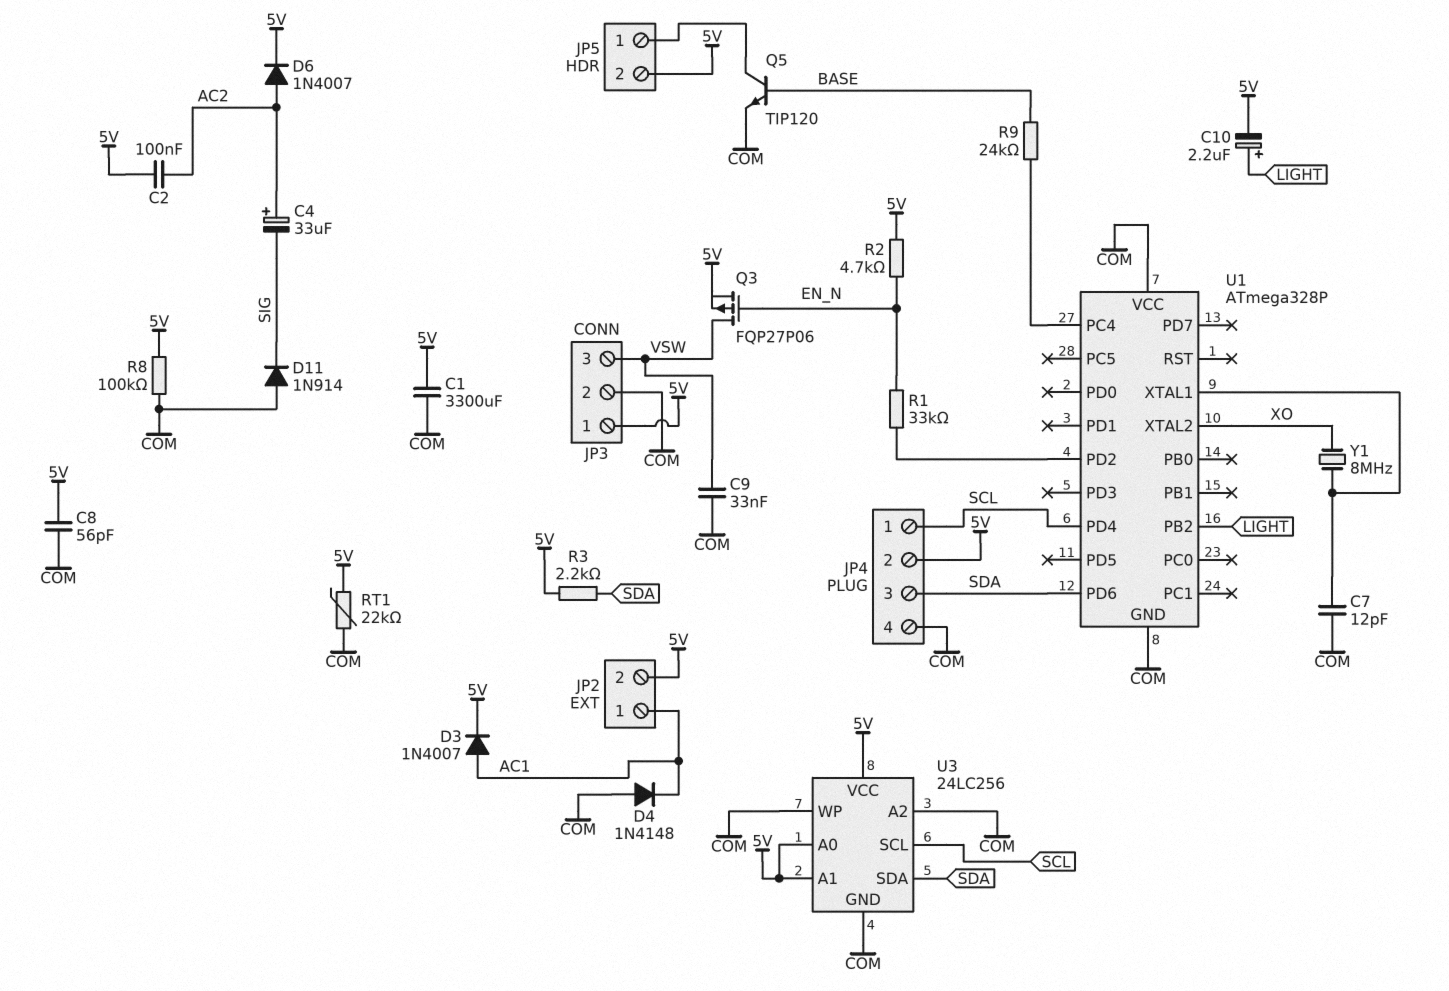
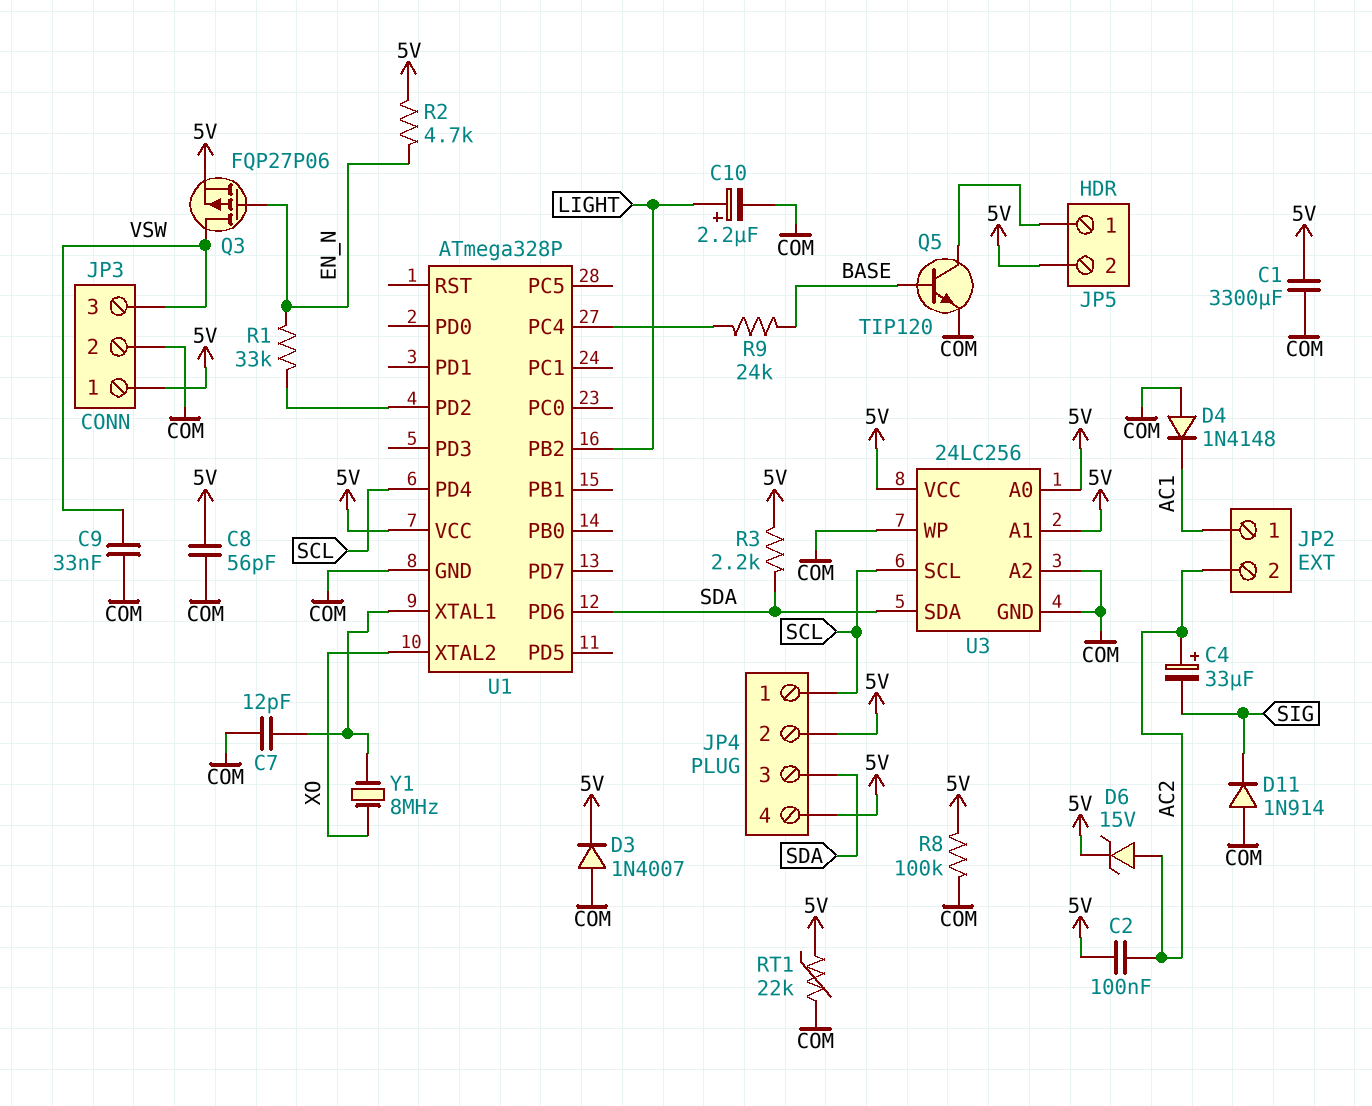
C10: 2.2uF (plus LIGHT, minus 5V) -> 2.2uF (plus LIGHT, minus COM)
D3: diode 1N4007 (A AC1, K 5V) -> diode 1N4007 (A COM, K 5V)
D6: diode 1N4007 (A AC2, K 5V) -> zener 15V (A AC2, K 5V)
JP2 pin 2: 5V -> AC2
JP4 pin 4: COM -> 5V
U1 pin VCC: COM -> 5V

